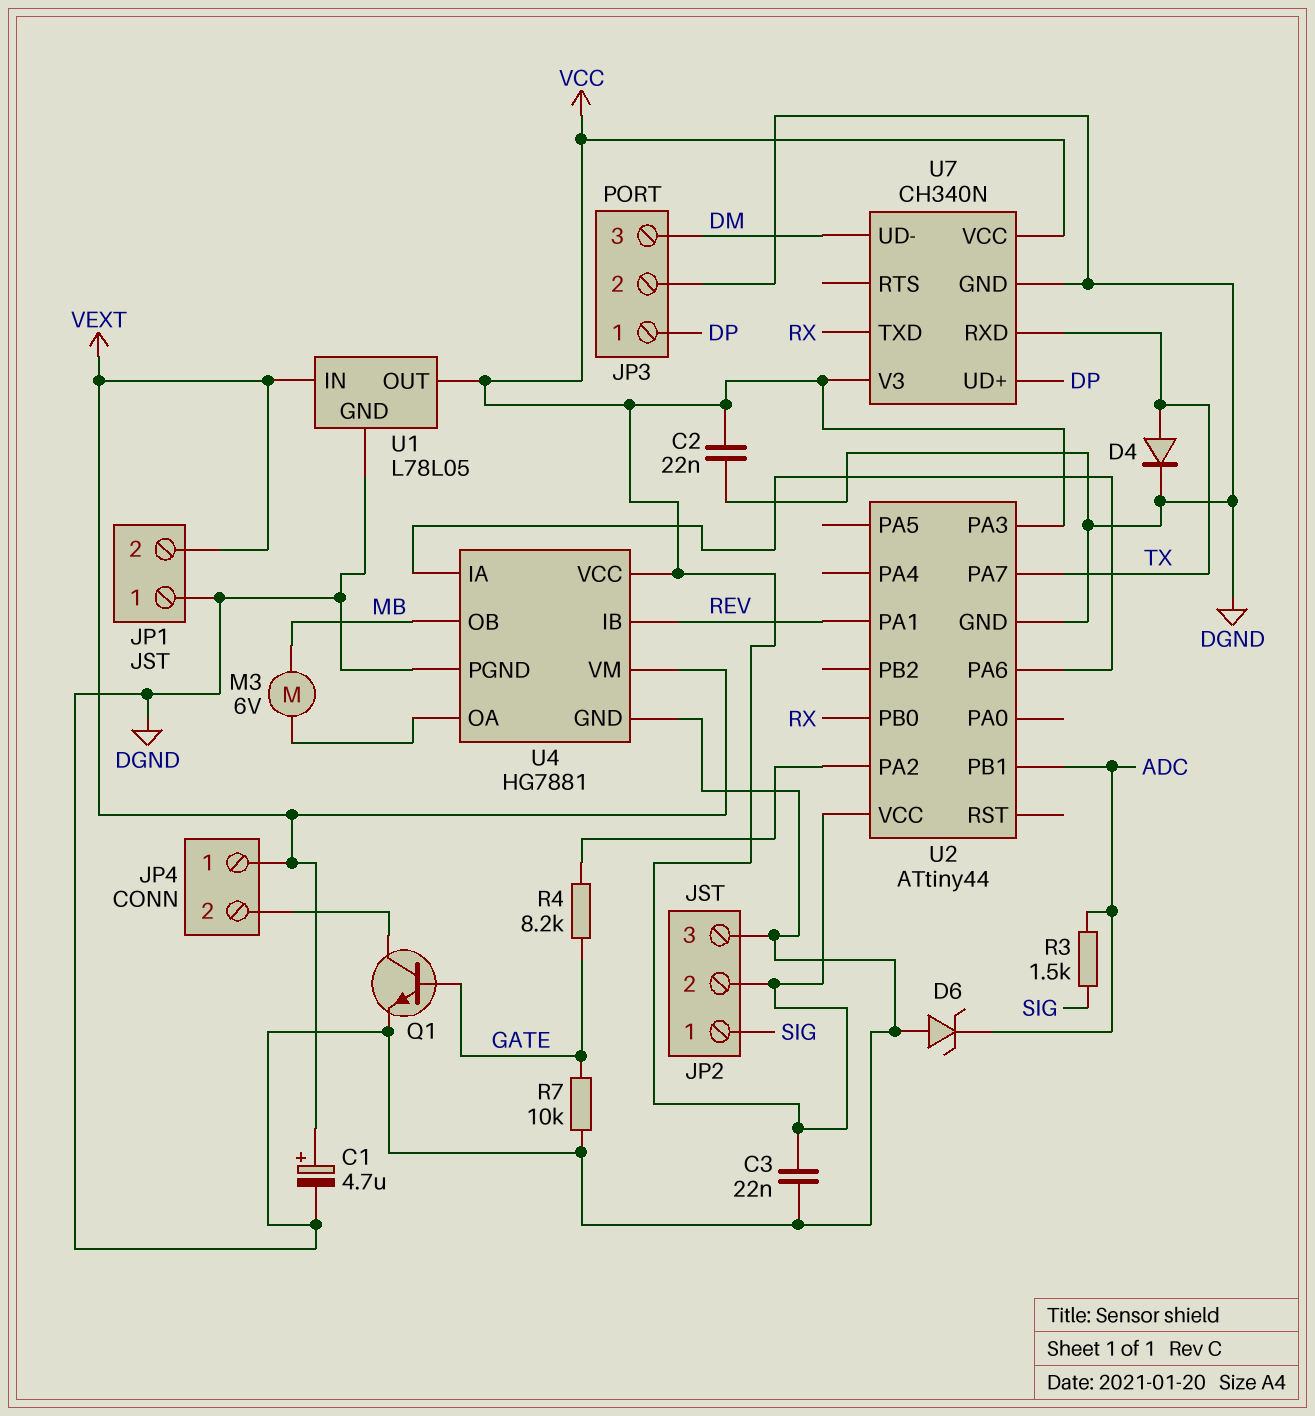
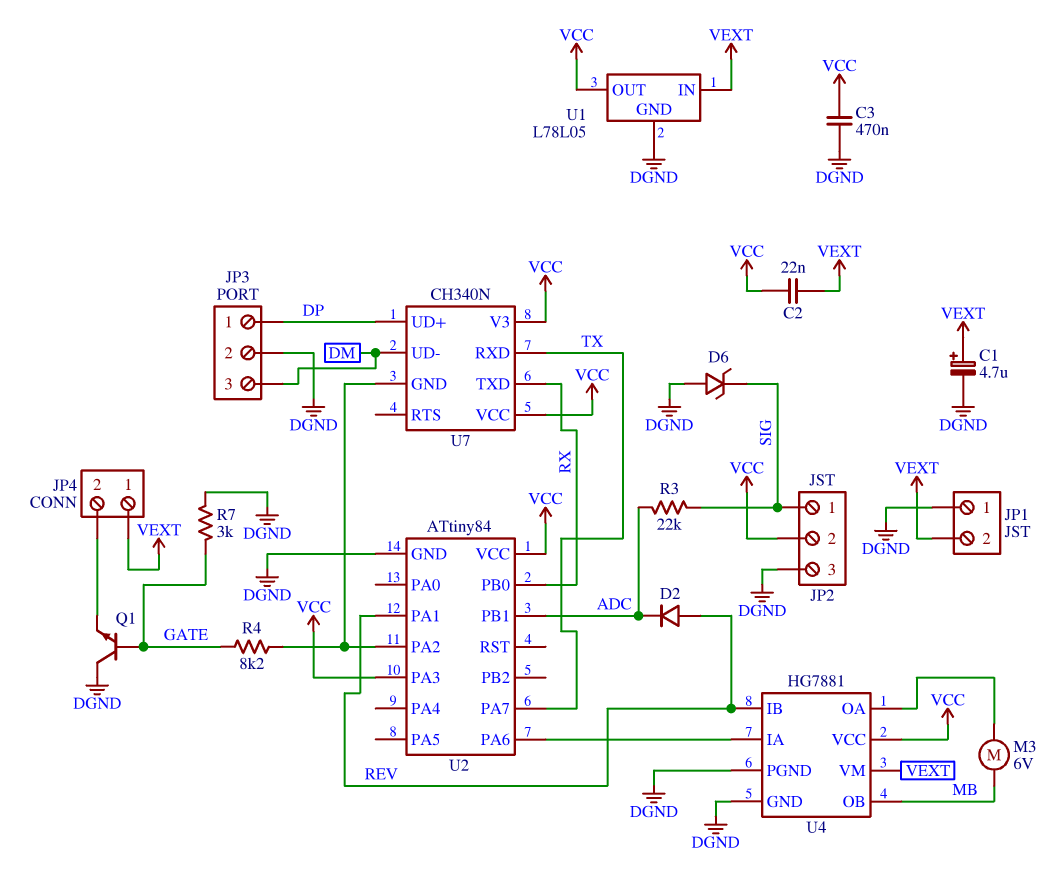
C2: 22nF (DGND, VCC) -> 22nF (VCC, VEXT)
C3: 22nF (DGND, VCC) -> 470nF (DGND, VCC)
D2: none -> diode (A REV, K ADC)
D4: diode (A TX, K DGND) -> none
D6: zener (A DGND, K ADC) -> zener (A DGND, K SIG)
Q1: NPN (B GATE, C JP4/2, E DGND) -> NPN (B GATE, C DGND, E JP4/2)
R3: 1.5k (ADC, SIG) -> 22k (ADC, SIG)
R7: 10k (DGND, GATE) -> 3k (DGND, GATE)
U2: ATtiny44 -> ATtiny84
U7 pin GND: DGND -> U2/PA2

